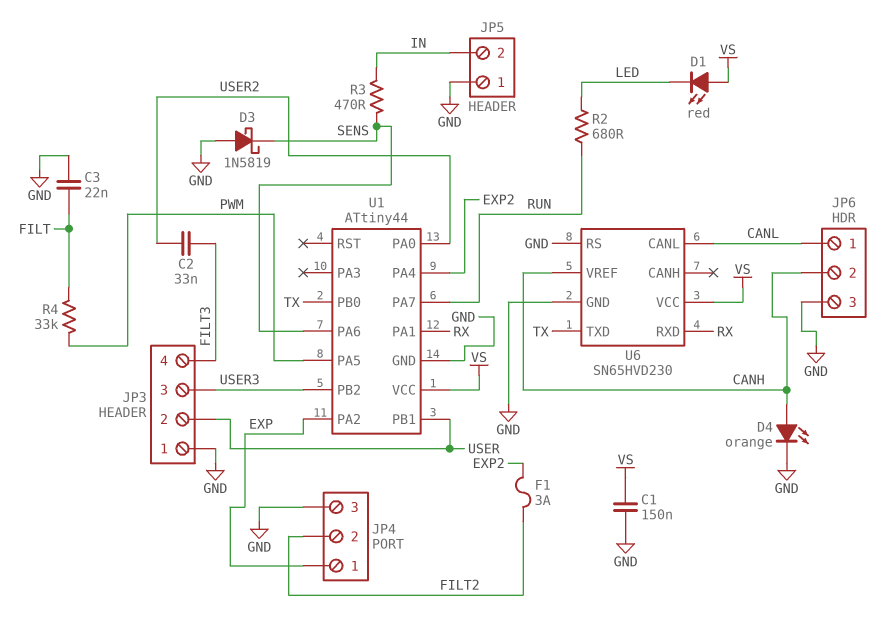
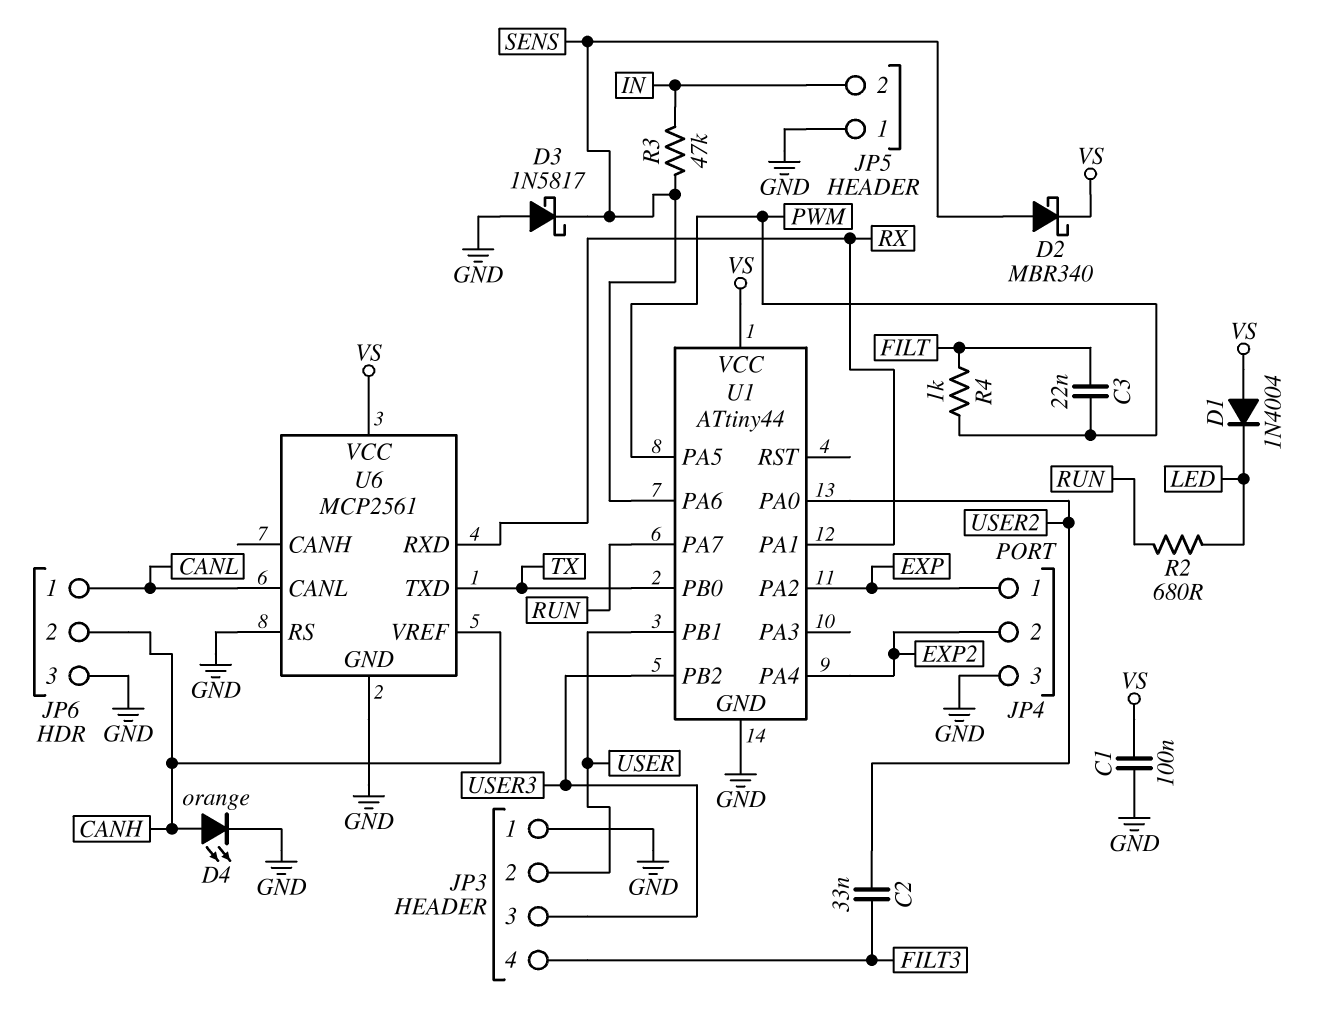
C1: 150nF (GND, VS) -> 100nF (GND, VS)
C3: 22nF (FILT, GND) -> 22nF (FILT, PWM)
D1: LED red (A VS, K LED) -> diode 1N4004 (A VS, K LED)
D2: none -> schottky MBR340 (A SENS, K VS)
D3: schottky 1N5819 (A GND, K SENS) -> schottky 1N5817 (A GND, K SENS)
F1: 3A (EXP2, FILT2) -> none
JP4 pin 2: FILT2 -> EXP2
R3: 470 (IN, SENS) -> 47k (IN, SENS)
R4: 33k (FILT, PWM) -> 1k (FILT, PWM)
U6: SN65HVD230 -> MCP2561

